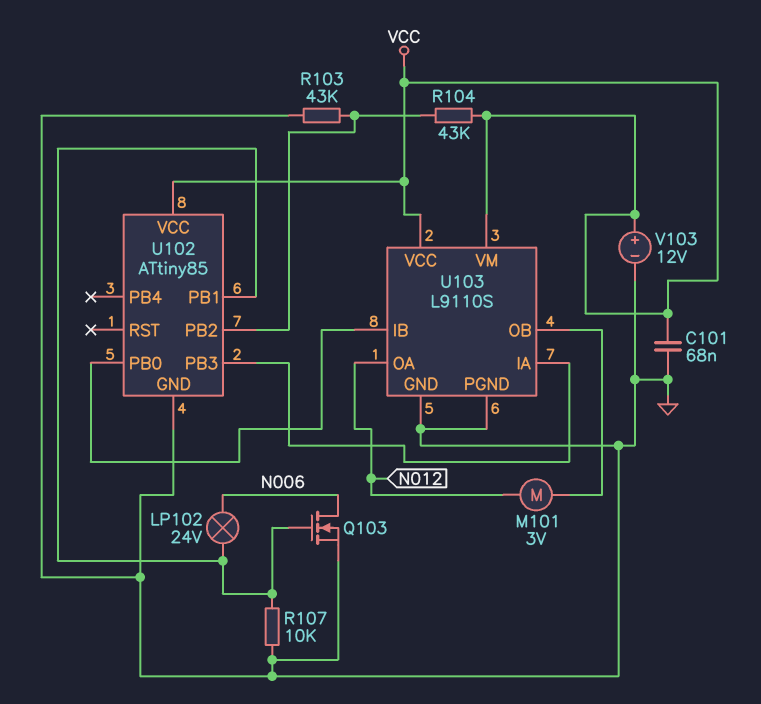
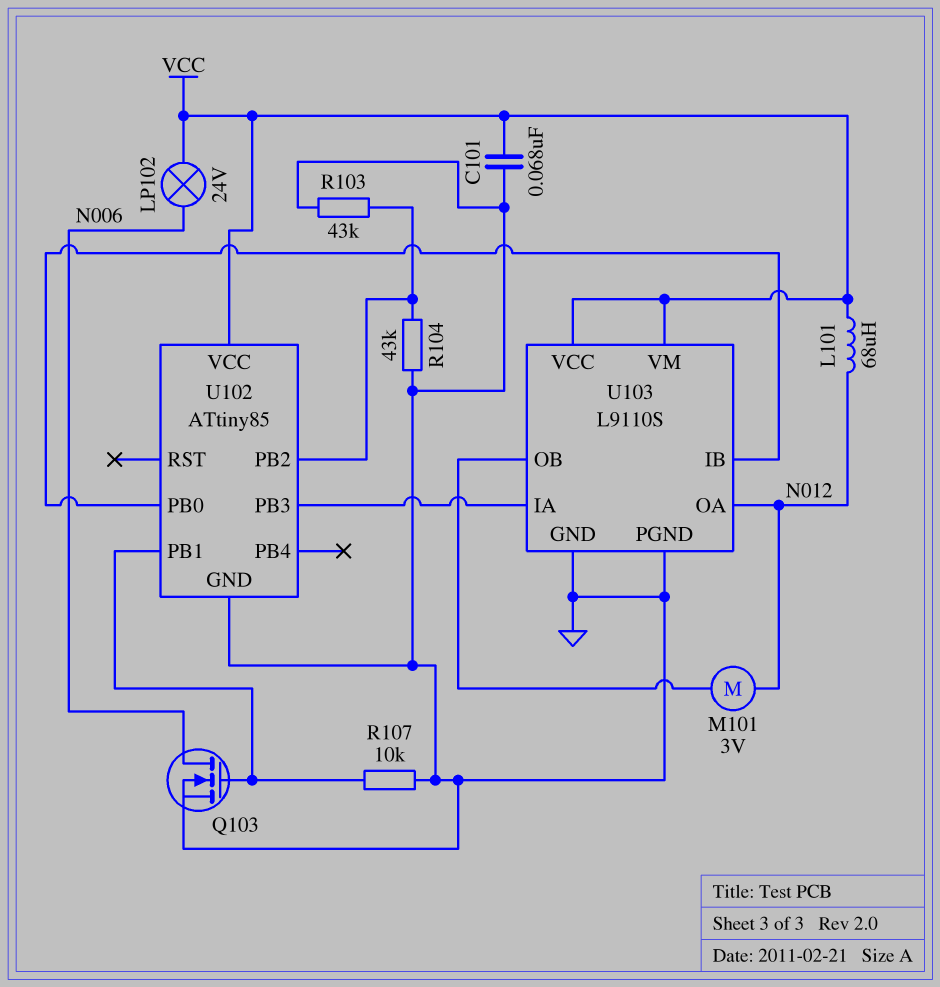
L101: none -> 68uH (N012, VCC)
LP102: lamp 24V (N006, U102/PB1) -> lamp 24V (N006, VCC)
R104: 43k (U102/PB2, VCC) -> 43k (GND, U102/PB2)
V103: 12V (plus VCC, minus GND) -> none

